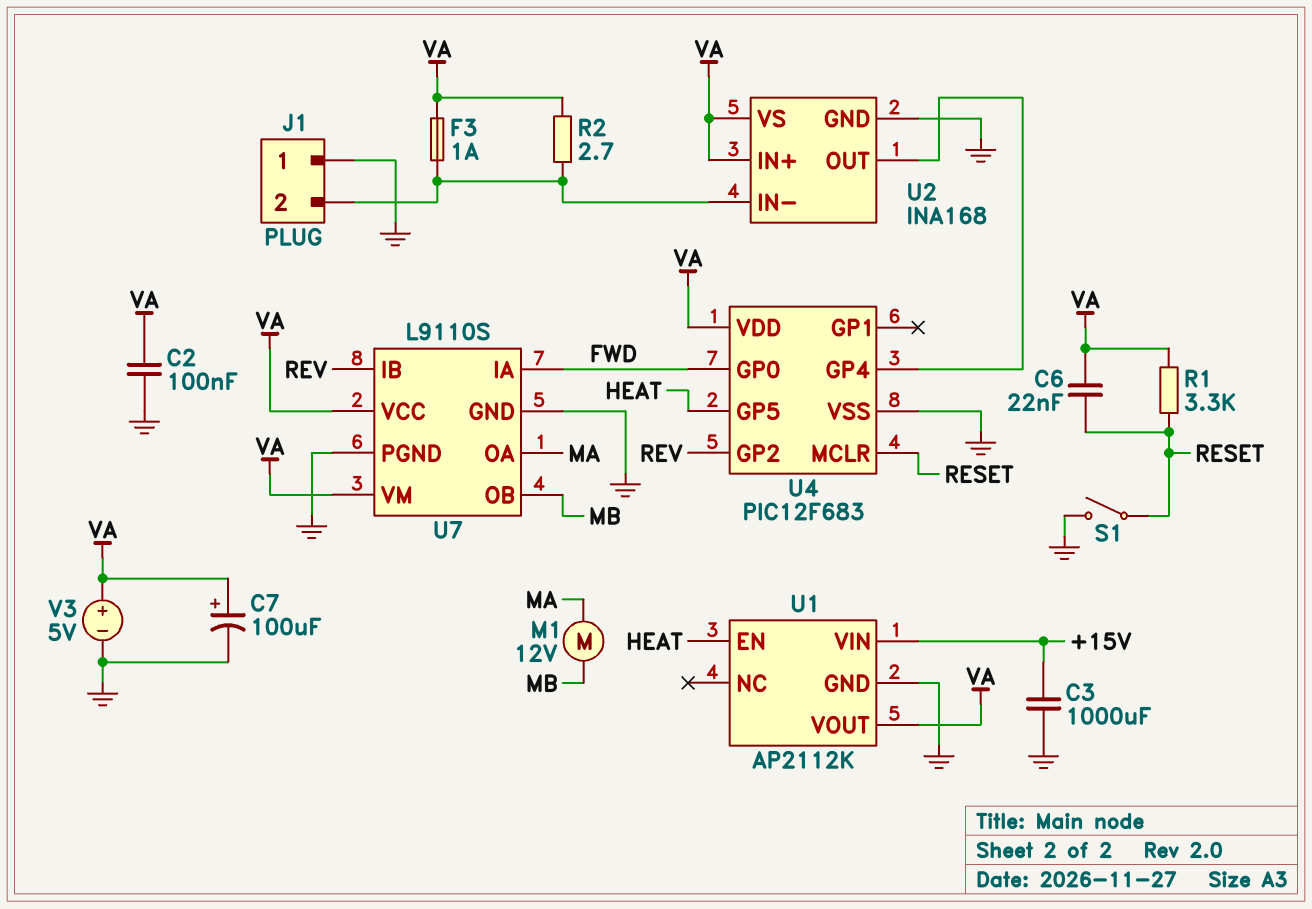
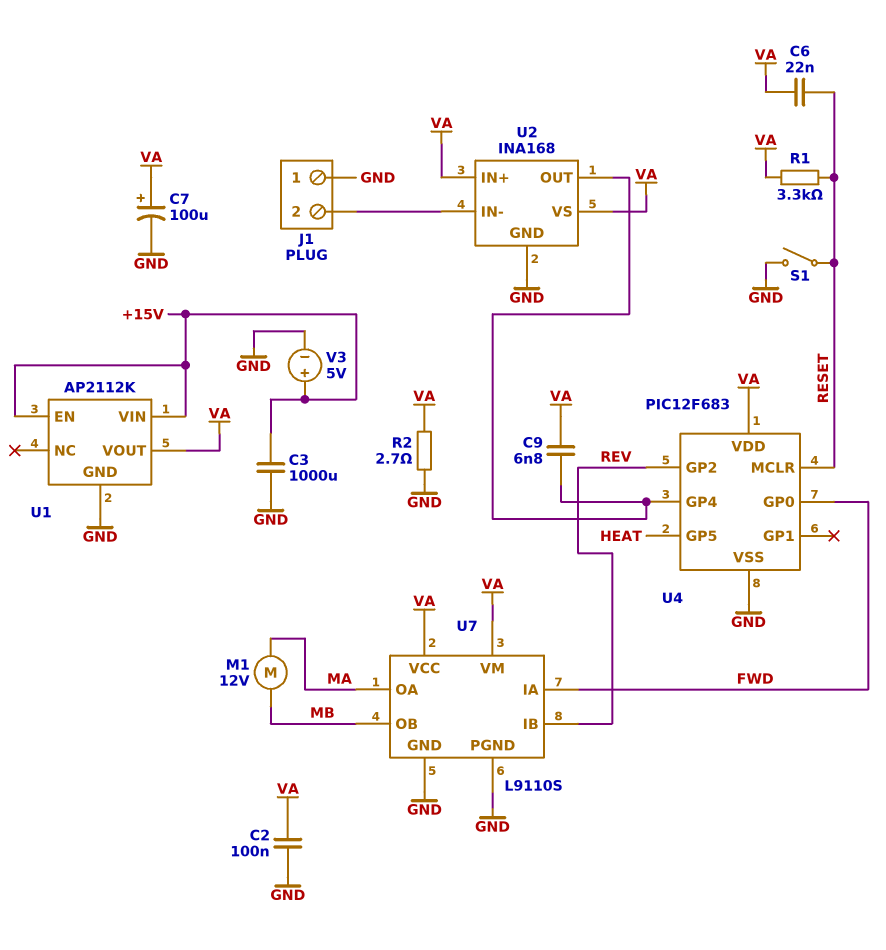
C9: none -> 6.8nF (U2/OUT, VA)
F3: 1A (J1/2, VA) -> none
R2: 2.7 (J1/2, VA) -> 2.7 (GND, VA)
U1 pin EN: HEAT -> +15V
V3: 5V (plus VA, minus GND) -> 5V (plus +15V, minus GND)

